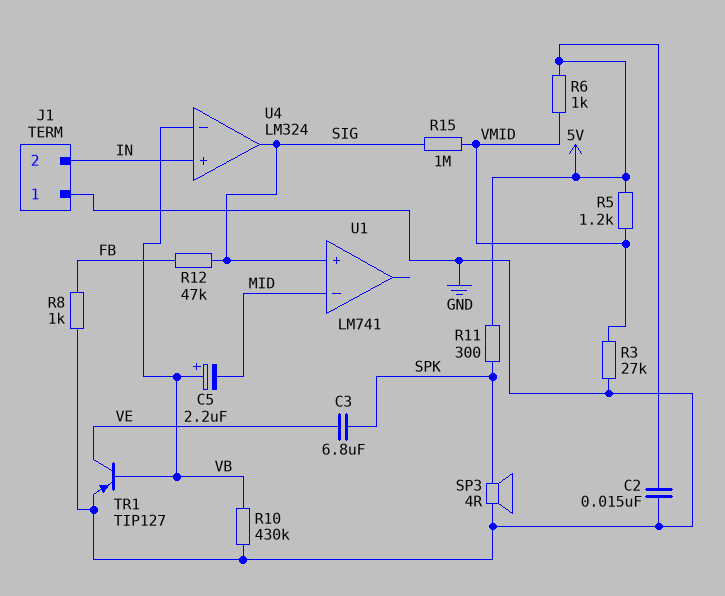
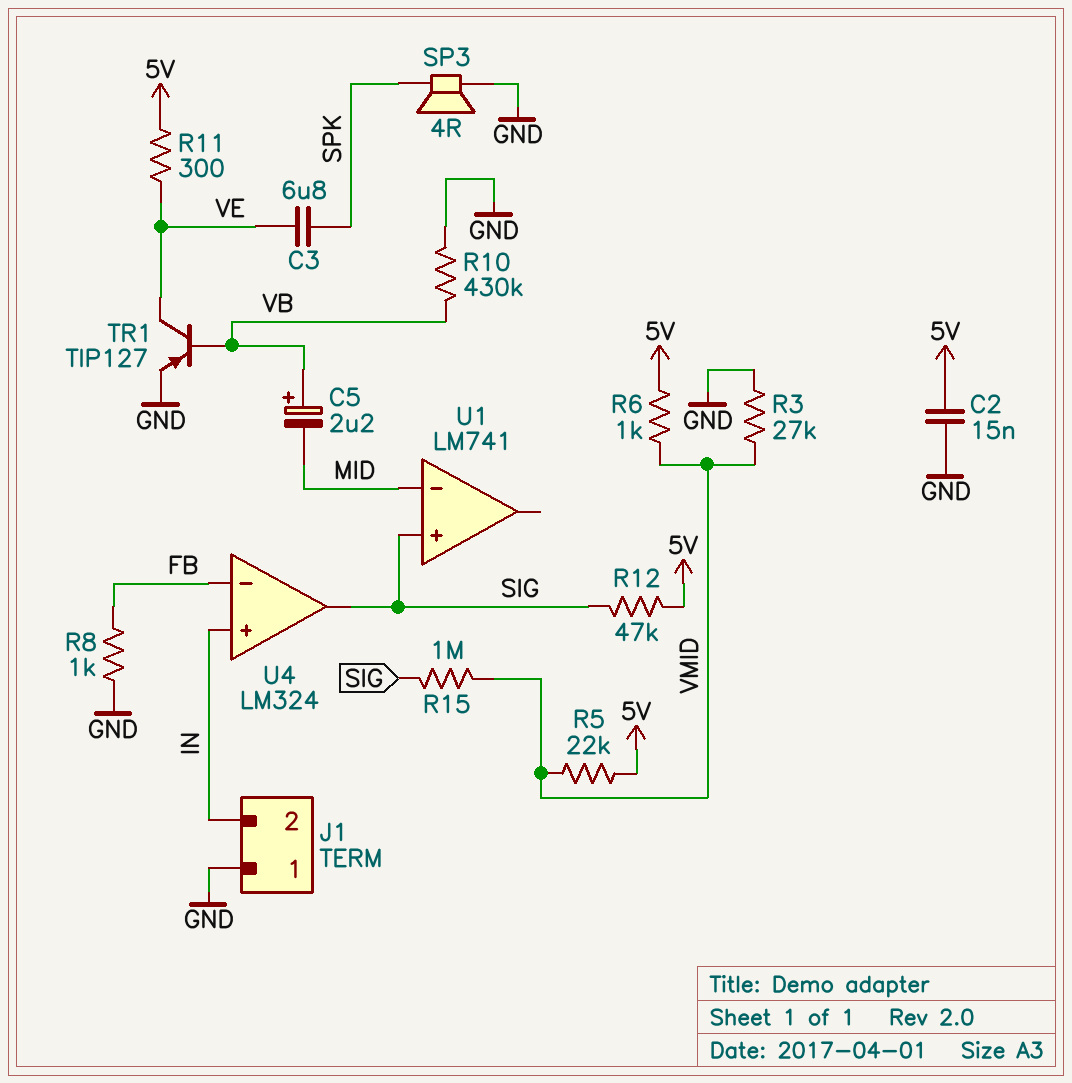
R5: 1.2k (5V, VMID) -> 22k (5V, VMID)
R11: 300 (5V, SPK) -> 300 (5V, VE)
R12: 47k (FB, SIG) -> 47k (5V, SIG)
U4 pin in-: VB -> FB

